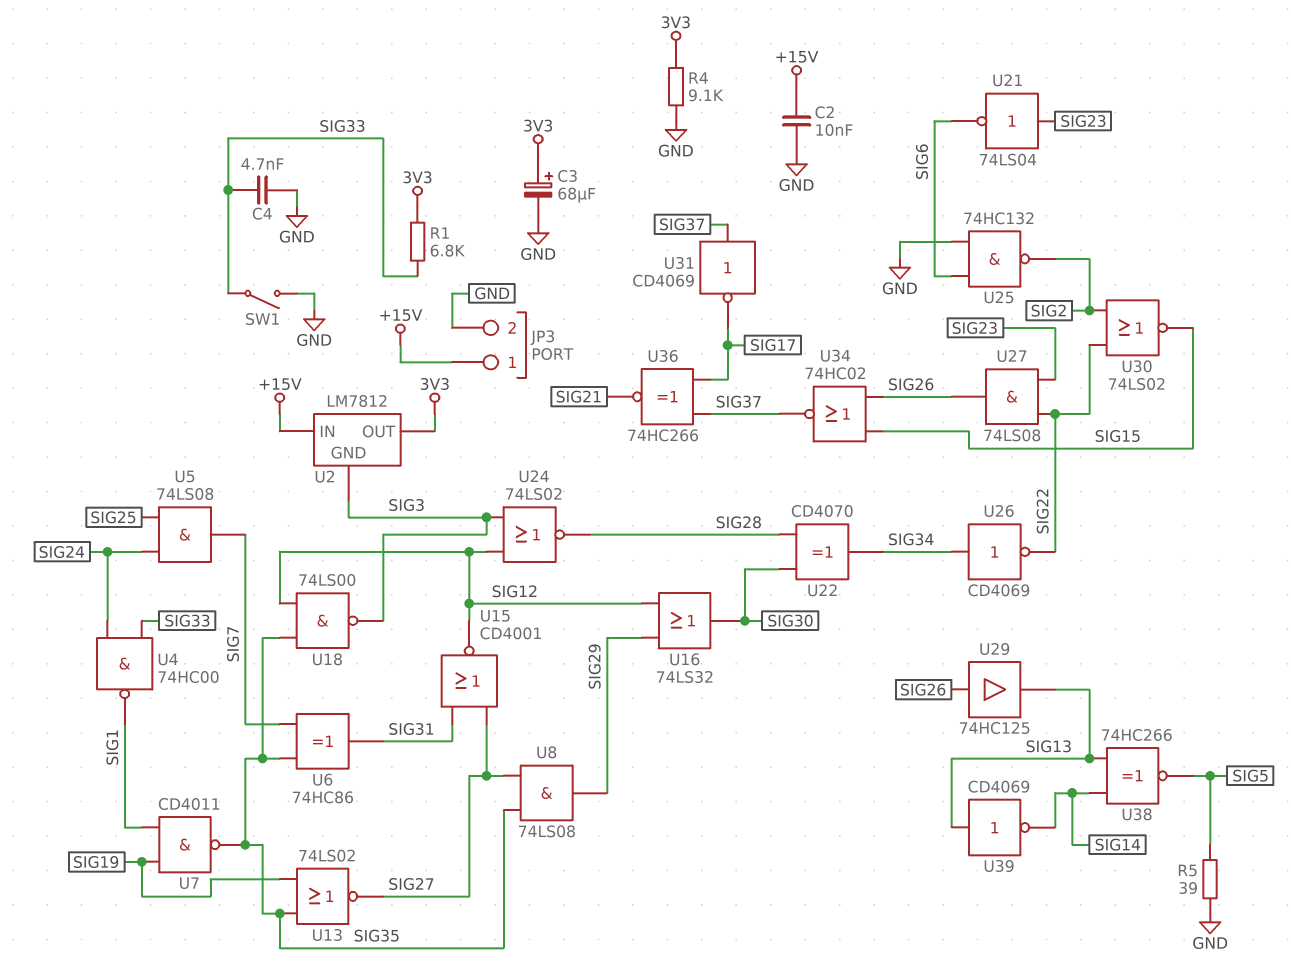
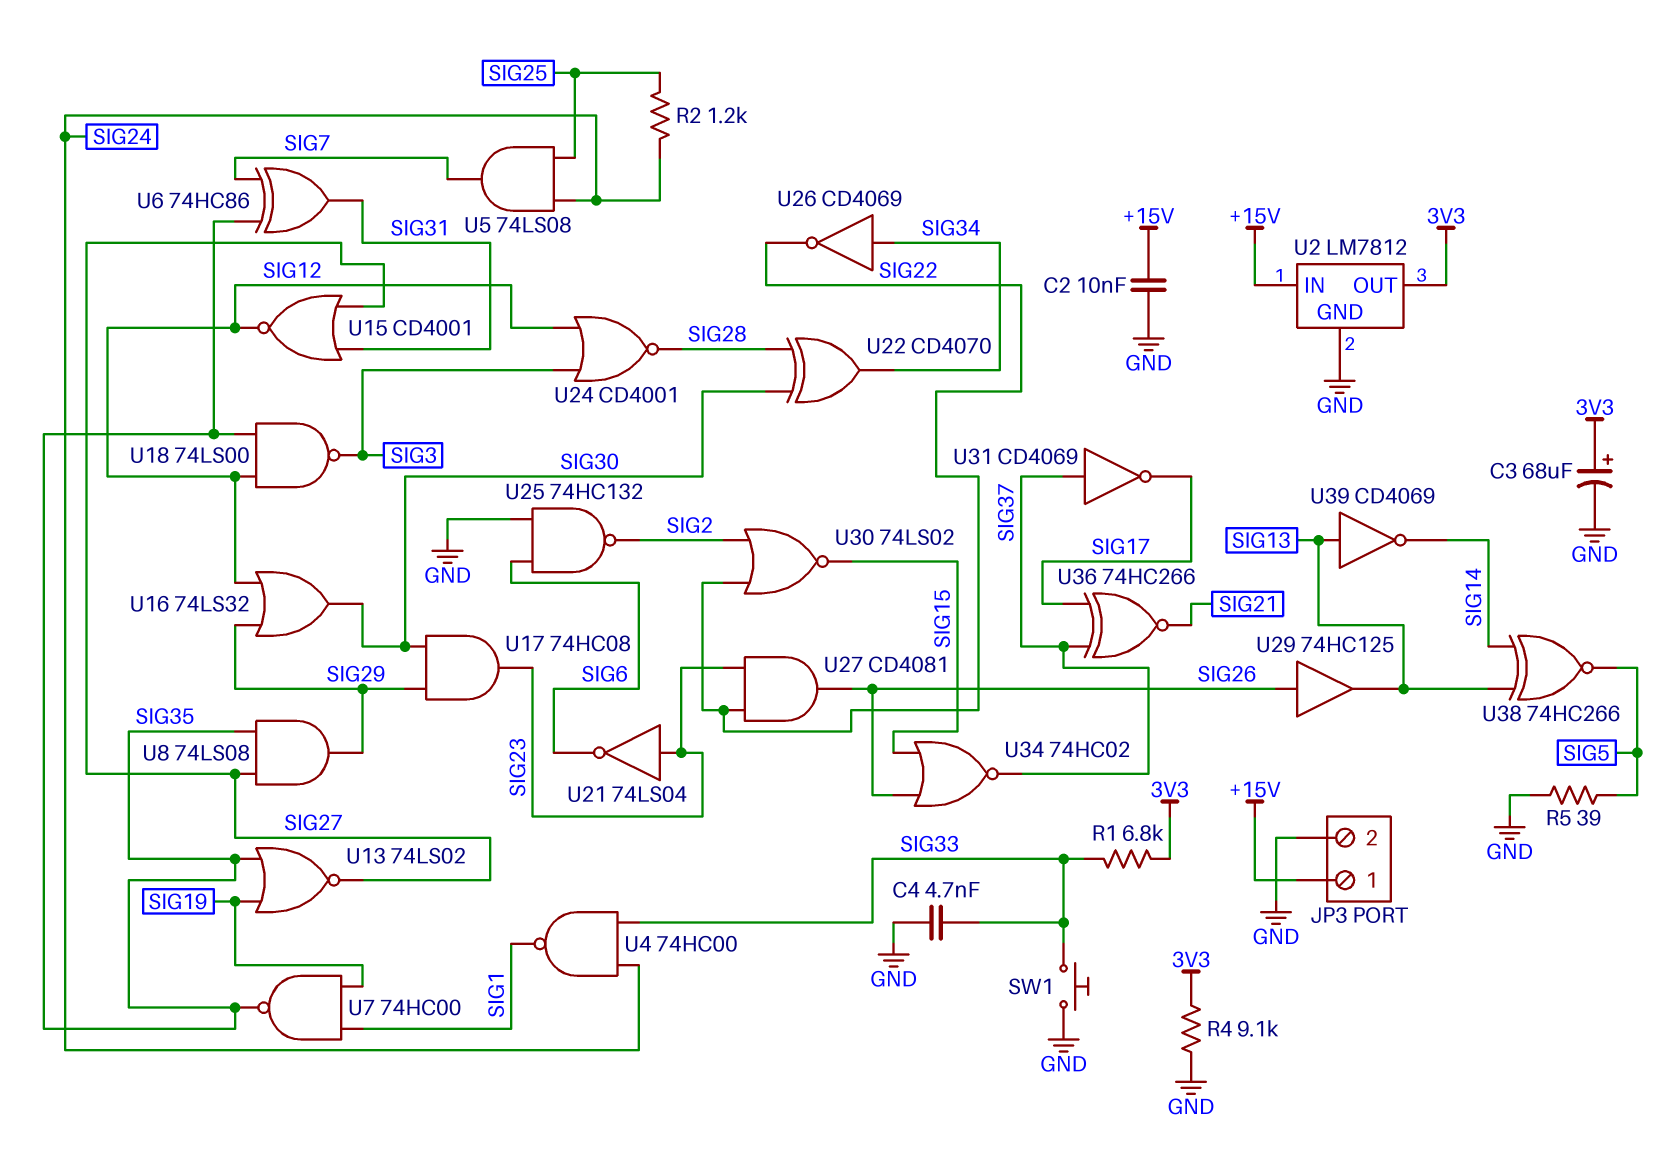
R2: none -> 1.2k (SIG24, SIG25)
SW1: switch (GND, SIG33) -> button (GND, SIG33)
U2 pin GND: SIG3 -> GND
U7: NAND CD4011 (in SIG1, in SIG19, out SIG35) -> NAND 74HC00 (in SIG1, in SIG19, out SIG35)
U17: none -> AND 74HC08 (in SIG29, in SIG30, out SIG23)
U24: NOR 74LS02 (in SIG3, in SIG12, out SIG28) -> NOR CD4001 (in SIG3, in SIG12, out SIG28)
U27: AND 74LS08 (in SIG22, in SIG23, out SIG26) -> AND CD4081 (in SIG22, in SIG23, out SIG26)

